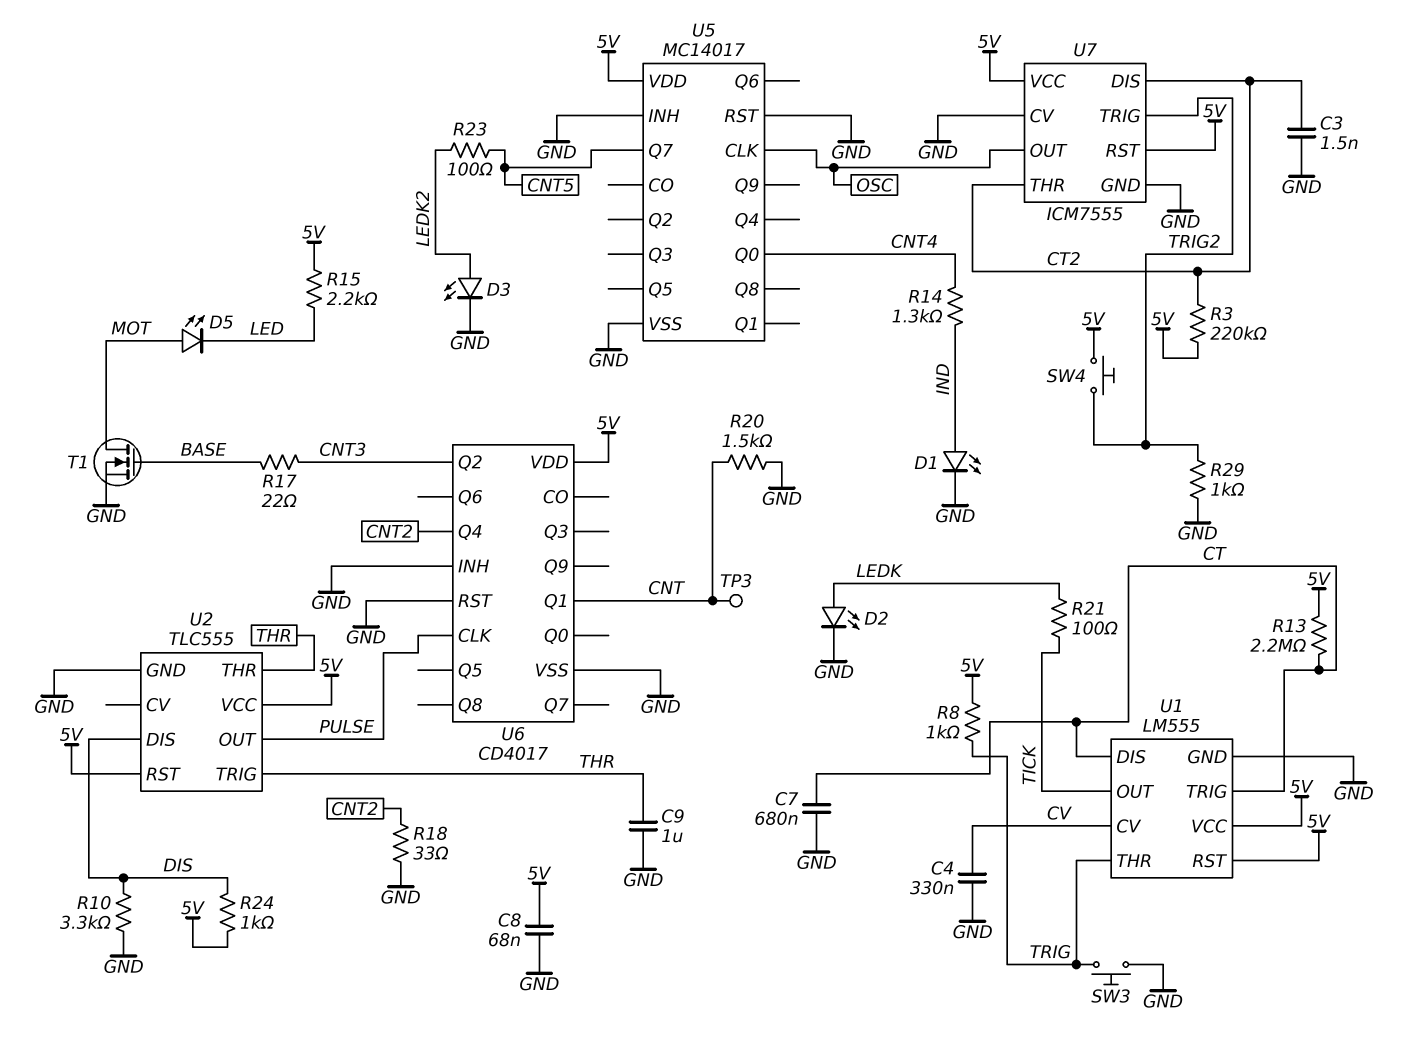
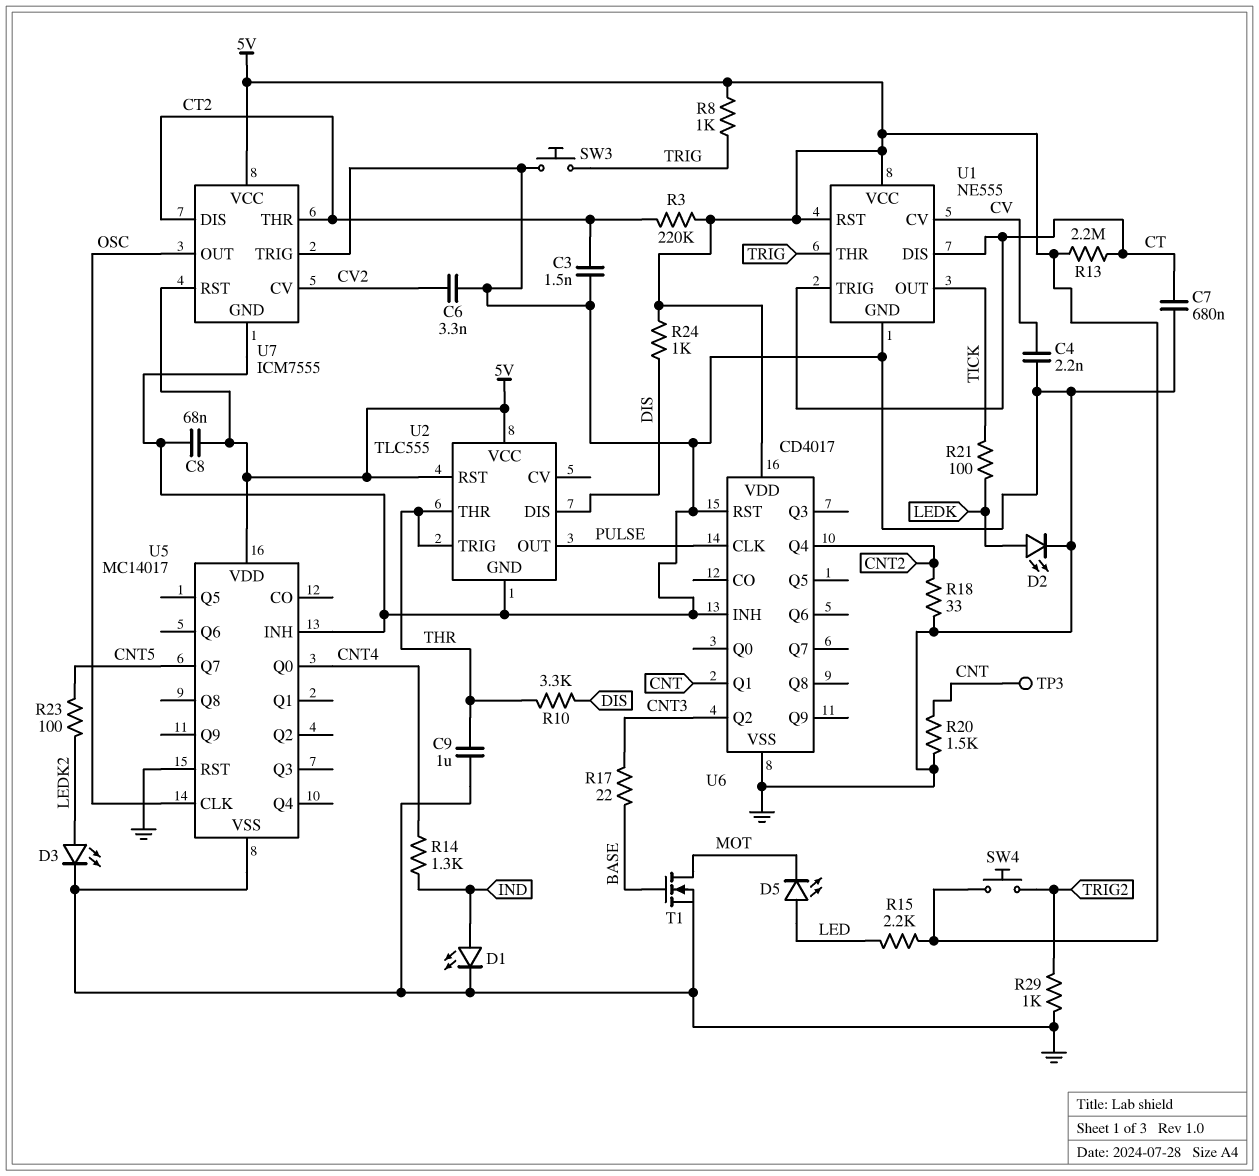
C4: 330nF (CV, GND) -> 2.2nF (CV, GND)
C6: none -> 3.3nF (CV2, GND)
D5: LED (A MOT, K LED) -> LED (A LED, K MOT)
R10: 3.3k (DIS, GND) -> 3.3k (DIS, THR)
U1: LM555 -> NE555
U7 pin CV: GND -> CV2
U7 pin TRIG: TRIG2 -> GND

